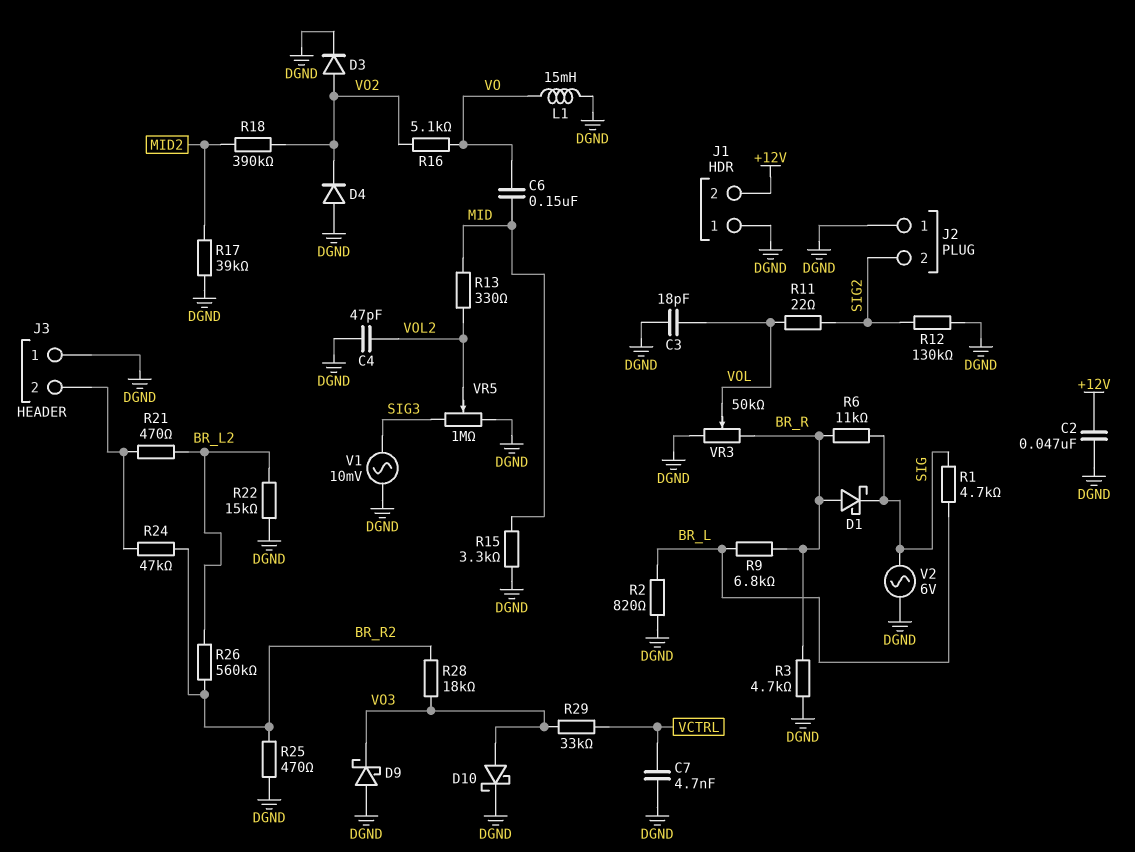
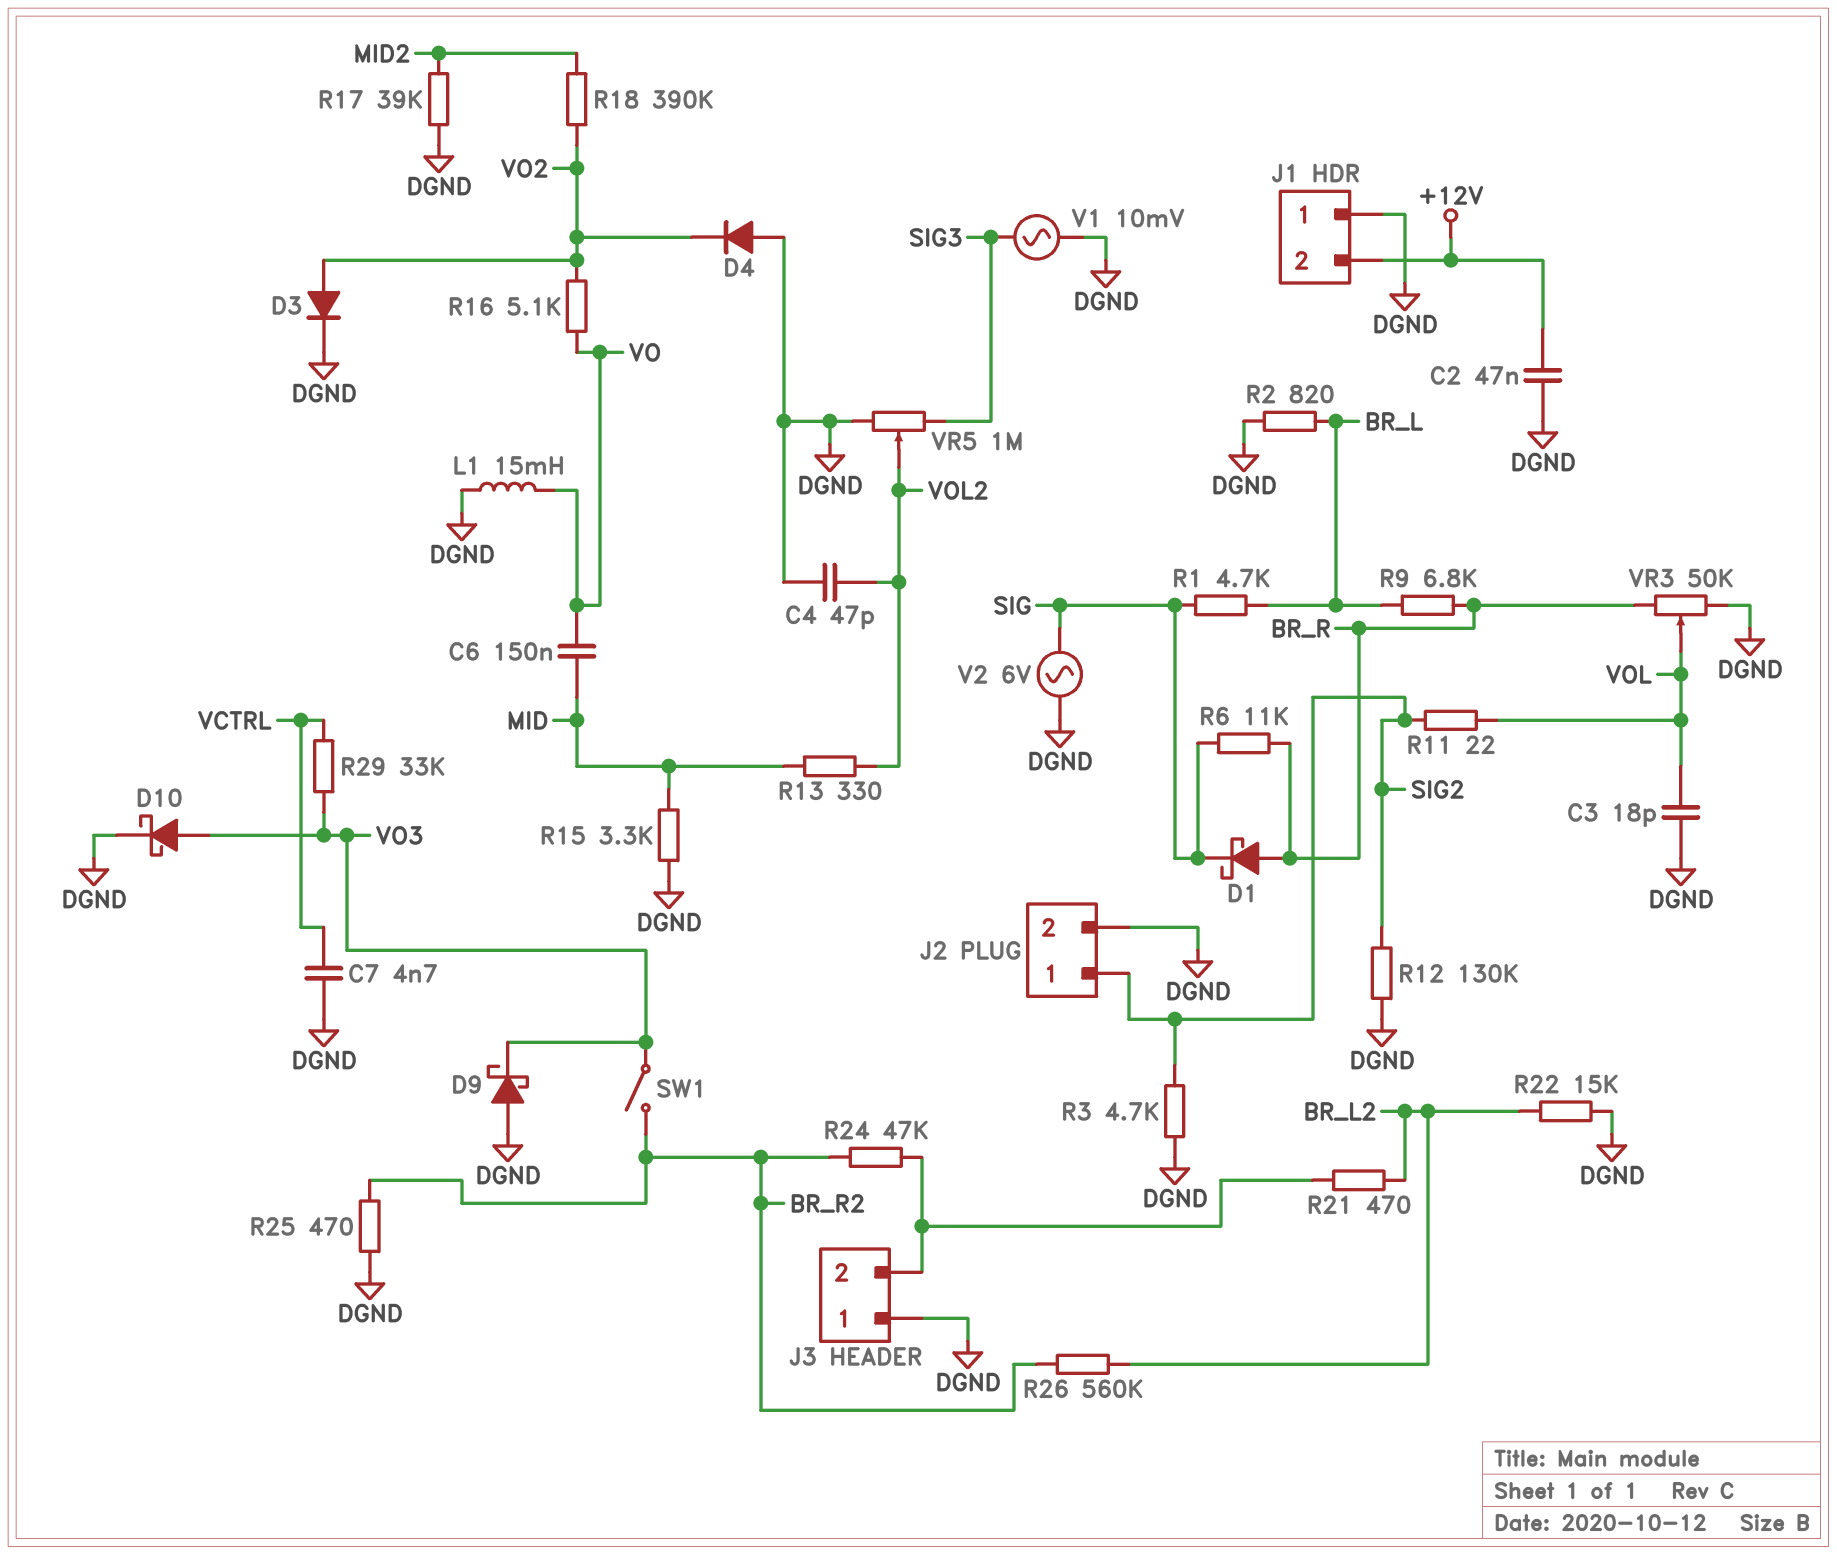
J2 pin 1: DGND -> SIG2
J2 pin 2: SIG2 -> DGND
R3: 4.7k (BR_R, DGND) -> 4.7k (DGND, SIG2)
R28: 18k (BR_R2, VO3) -> none
SW1: none -> switch (BR_R2, VO3)

